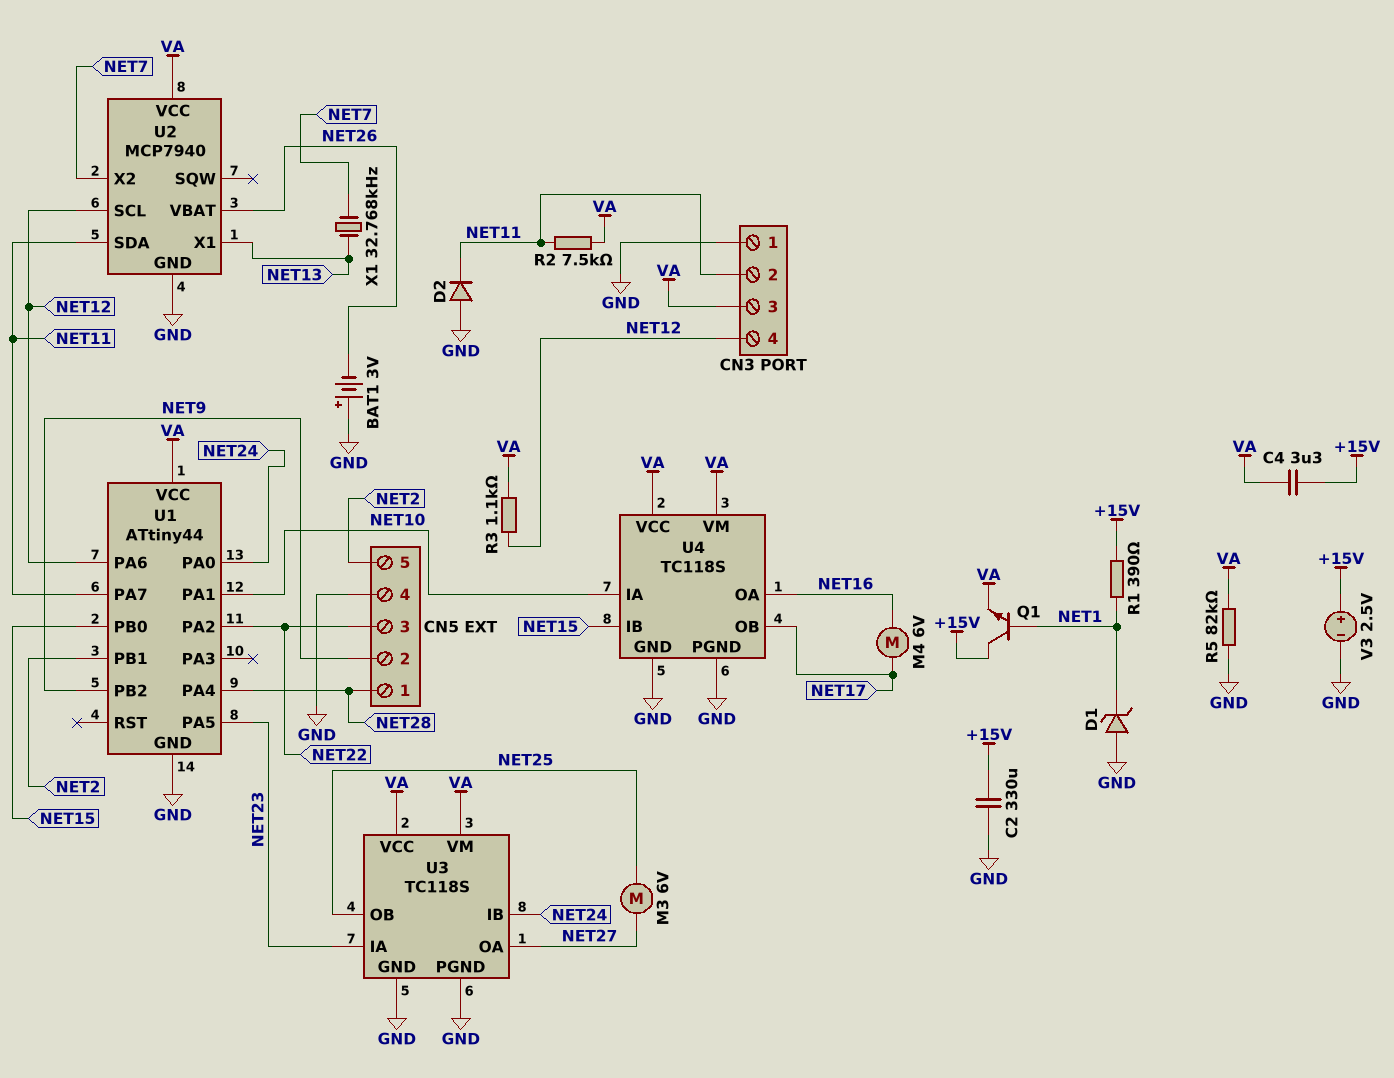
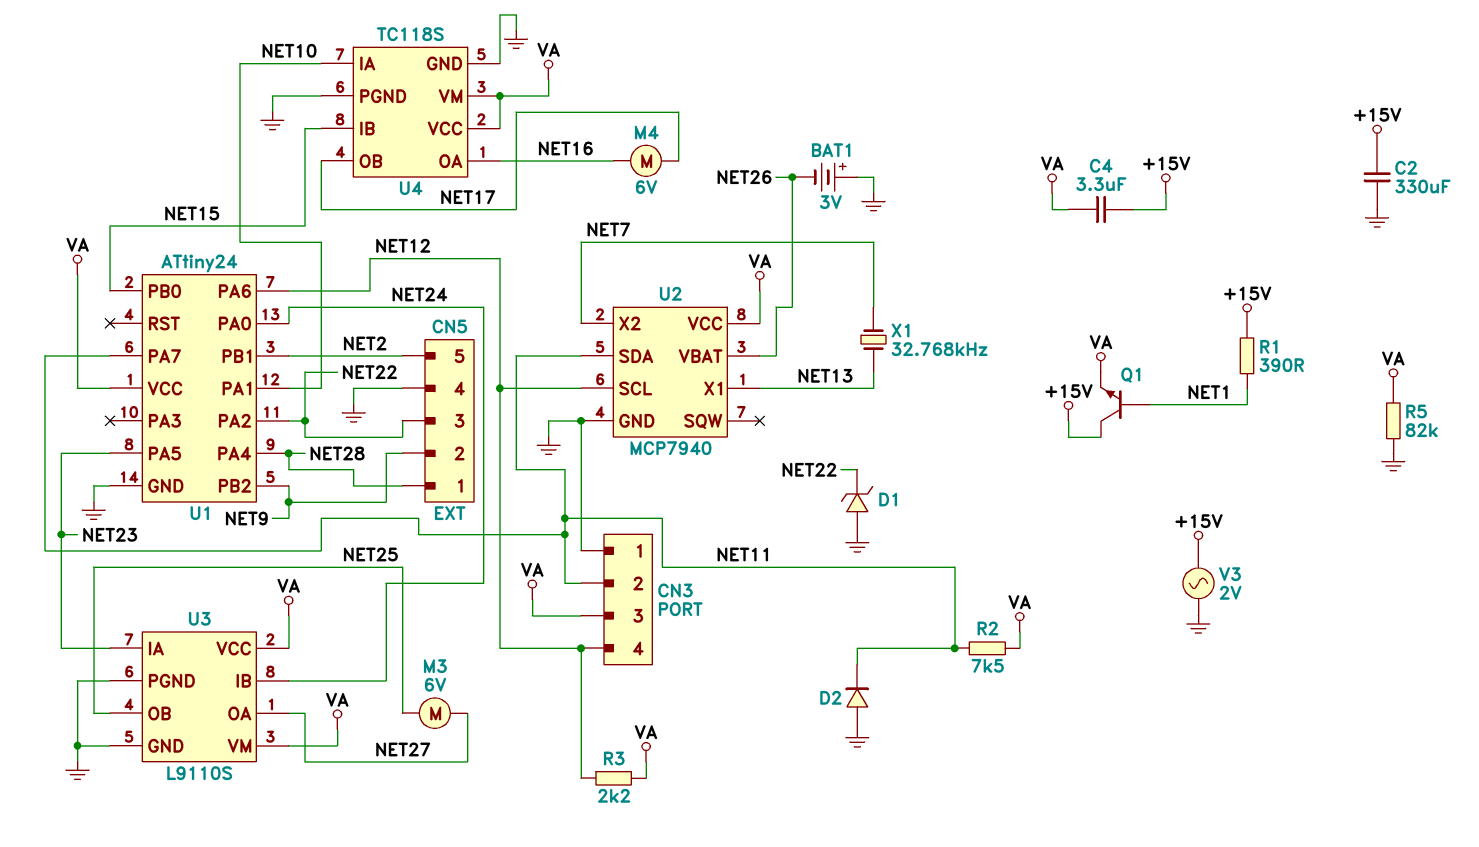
D1: zener (A GND, K NET1) -> zener (A GND, K NET22)
R3: 1.1k (NET12, VA) -> 2.2k (NET12, VA)
U1: ATtiny44 -> ATtiny24
U3: TC118S -> L9110S
V3: 2.5V (plus +15V, minus GND) -> AC 2V (+15V, GND)

